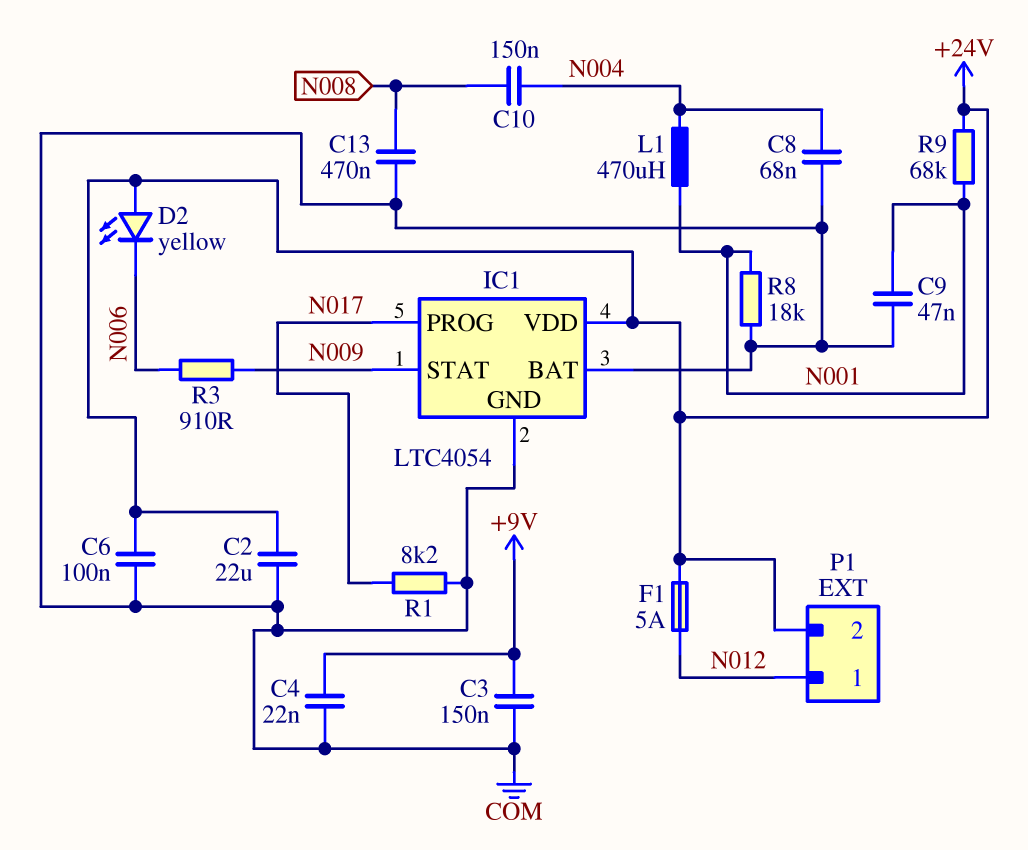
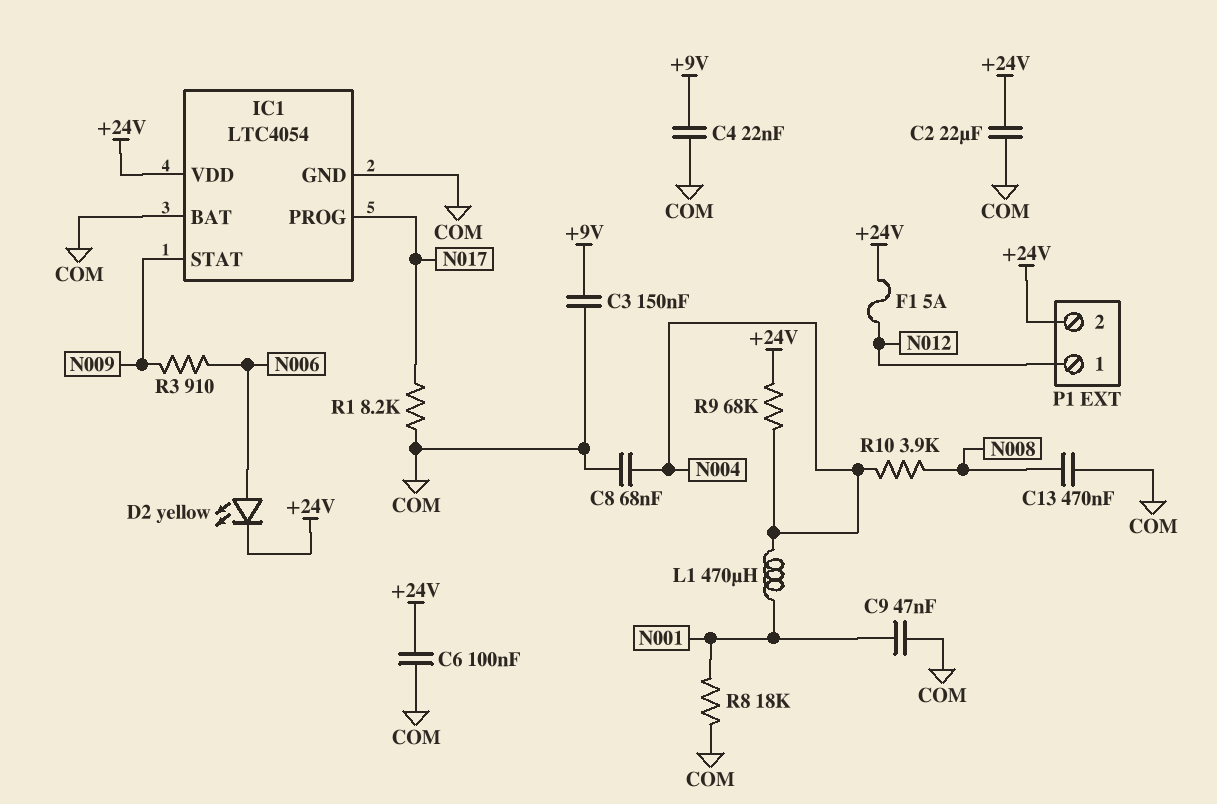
C10: 150nF (N004, N008) -> none
D2: LED yellow (A +24V, K N006) -> LED yellow (A N006, K +24V)
R9: 68k (+24V, N001) -> 68k (+24V, N004)
R10: none -> 3.9k (N004, N008)

